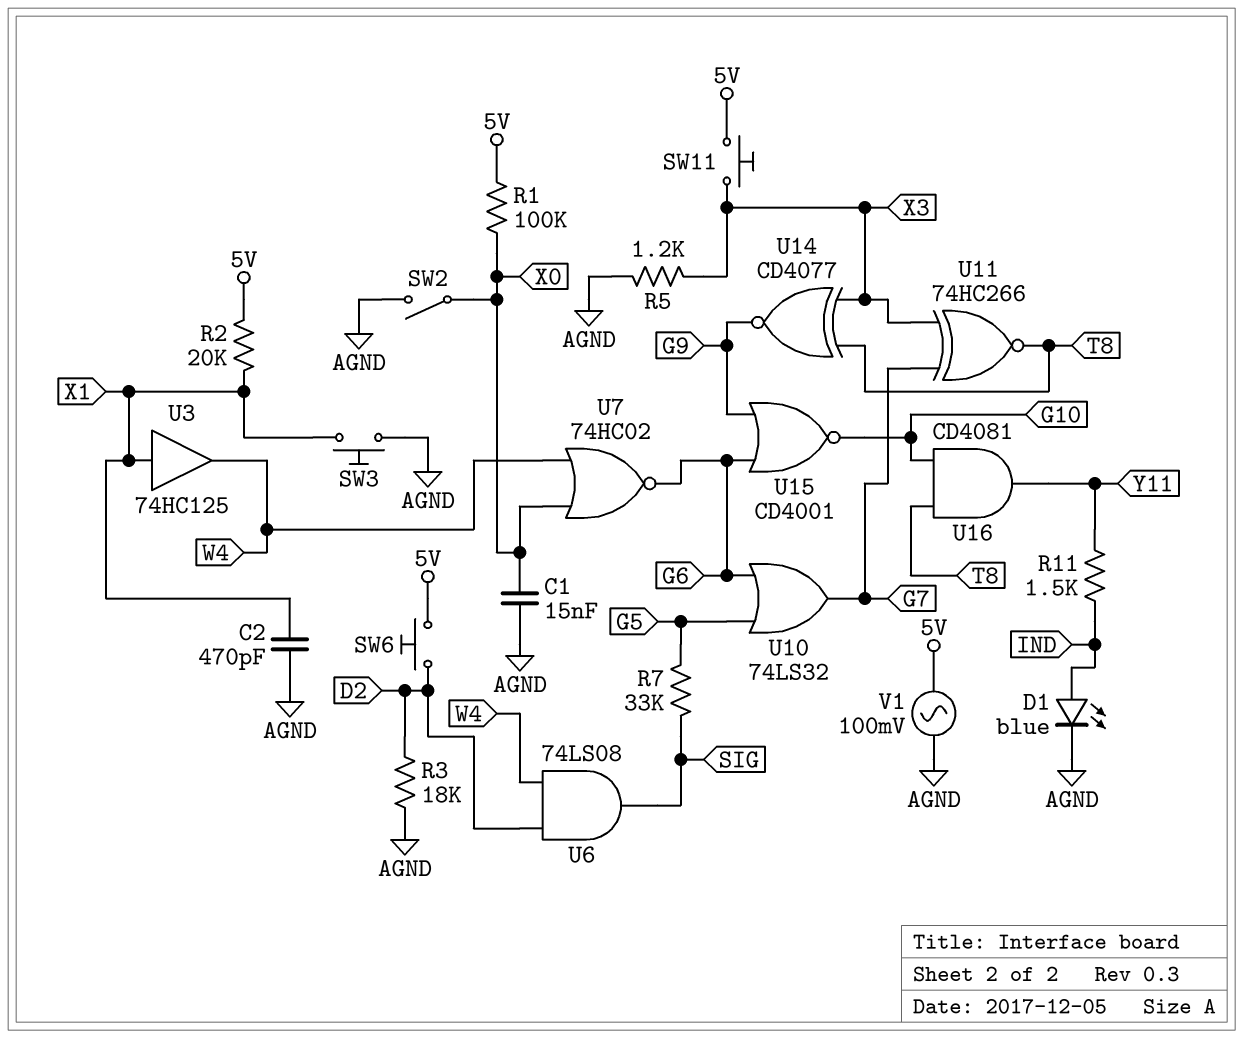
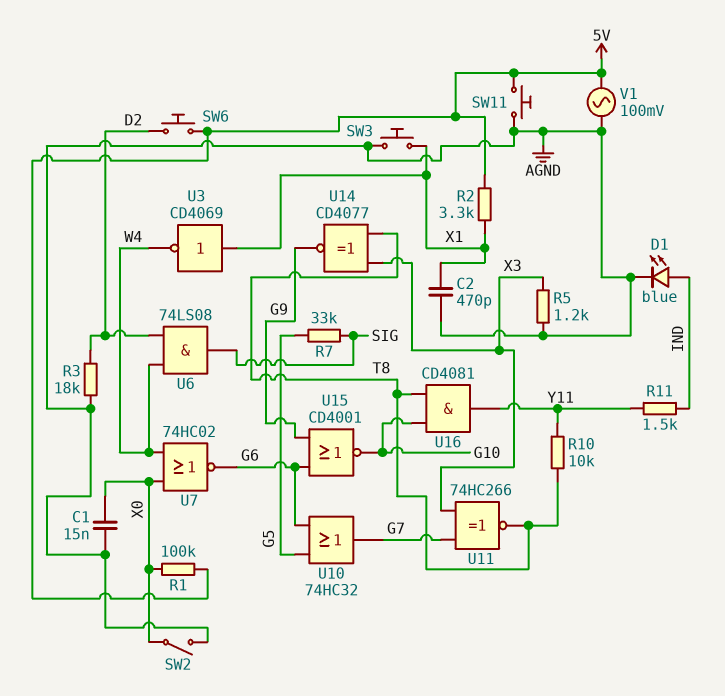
R2: 20k (5V, X1) -> 3.3k (5V, X1)
R10: none -> 10k (T8, Y11)
SW11: button (5V, X3) -> button (5V, AGND)
U3: buffer 74HC125 (in X1, out W4) -> NOT CD4069 (in X1, out W4)
U10: OR 74LS32 (in G5, in G6, out G7) -> OR 74HC32 (in G5, in G6, out G7)

